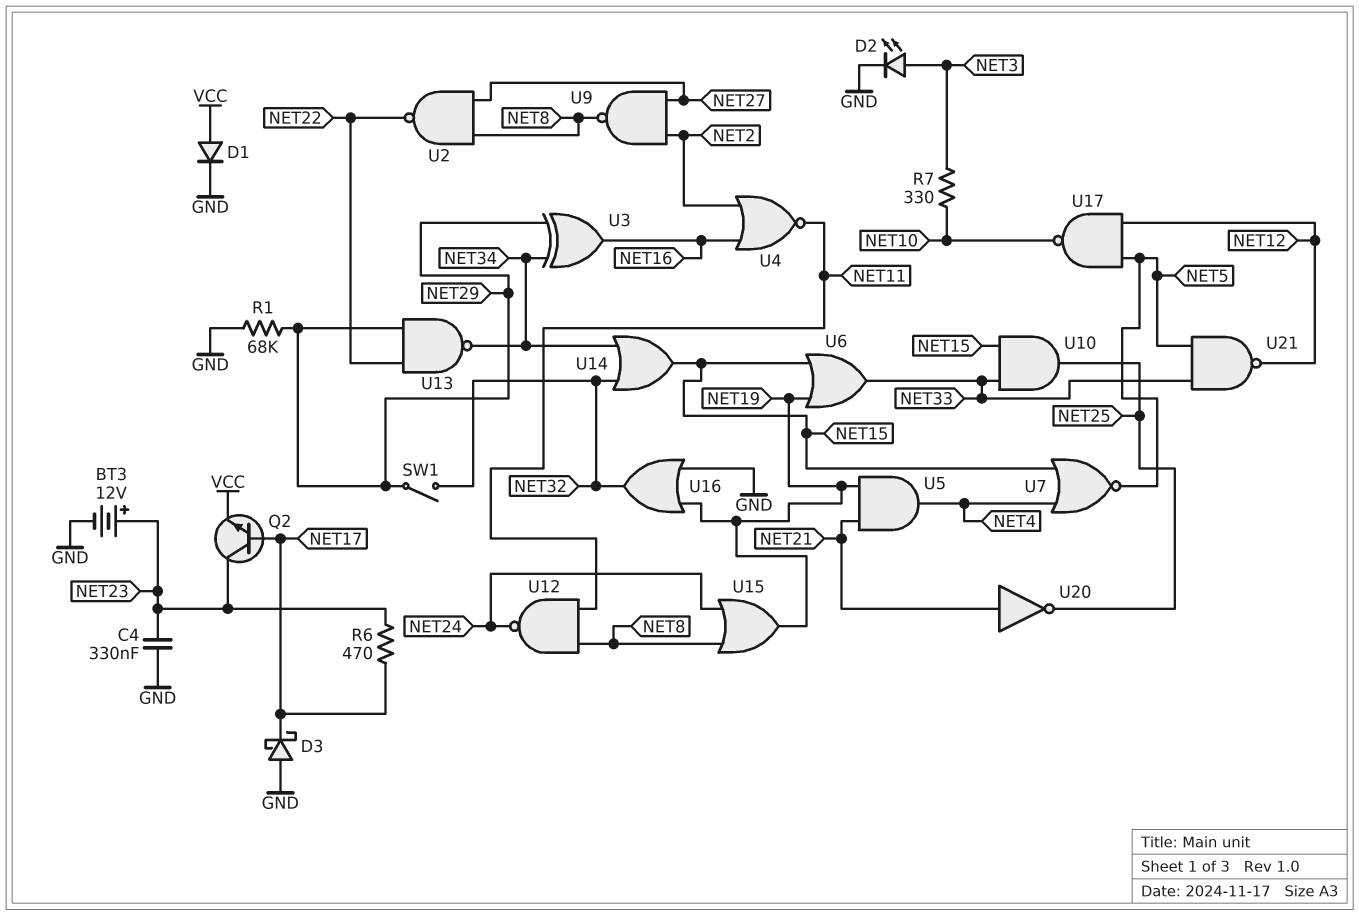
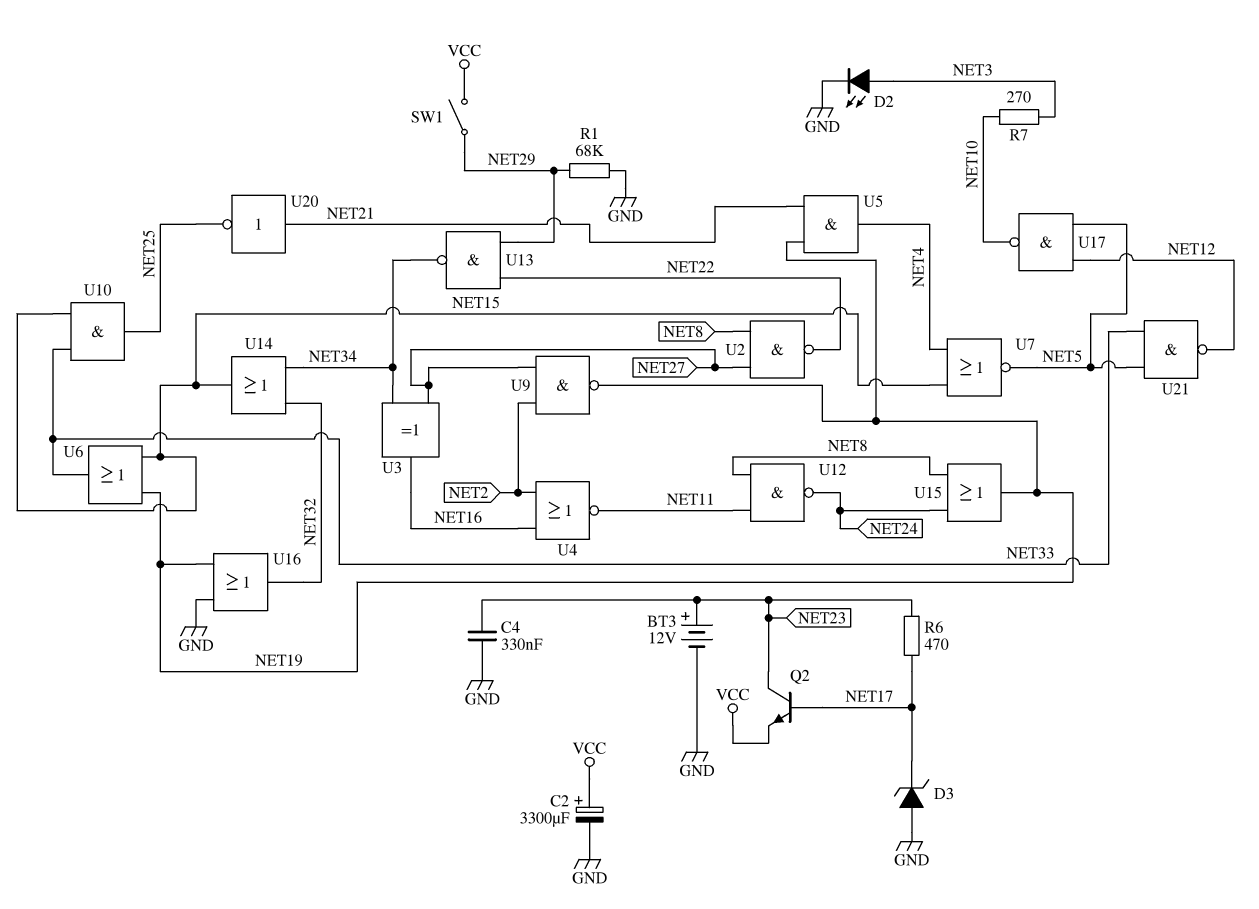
C2: none -> 3300uF (plus VCC, minus GND)
D1: diode (A VCC, K GND) -> none
D3: schottky (A GND, K NET17) -> zener (A GND, K NET17)
R7: 330 (NET3, NET10) -> 270 (NET3, NET10)
SW1: switch (NET29, NET32) -> switch (NET29, VCC)
U3: XOR (in NET29, in NET34, out NET16) -> XOR (in NET27, in NET34, out NET16)
U9: NAND (in NET2, in NET27, out NET8) -> NAND (in NET2, in NET27, out NET19)

